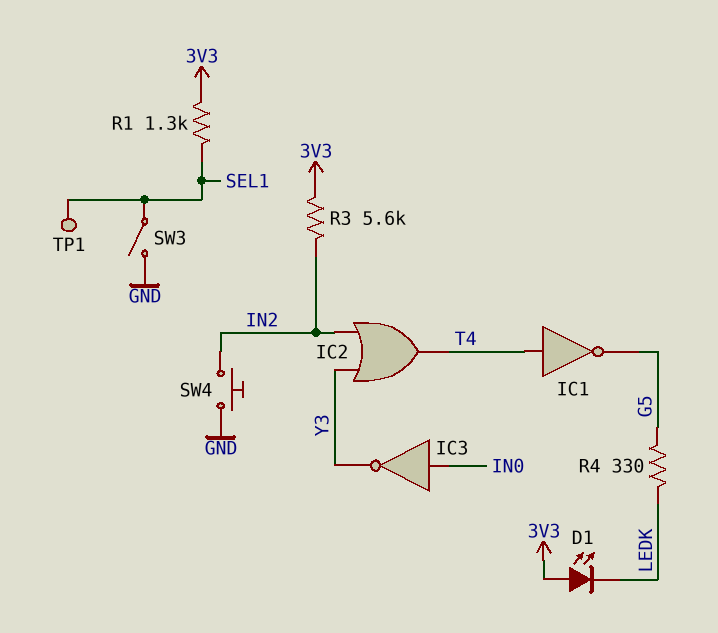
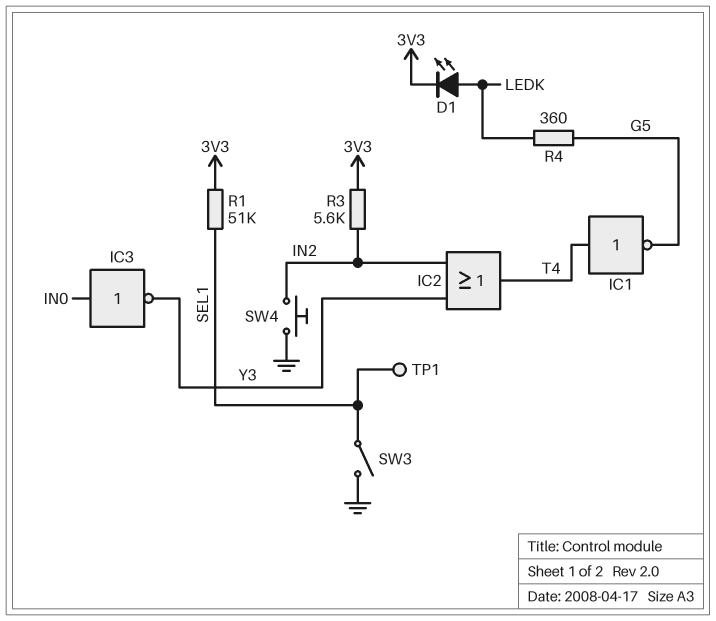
D1: LED (A 3V3, K LEDK) -> LED (A LEDK, K 3V3)
R1: 1.3k (3V3, SEL1) -> 51k (3V3, SEL1)
R4: 330 (G5, LEDK) -> 360 (G5, LEDK)

